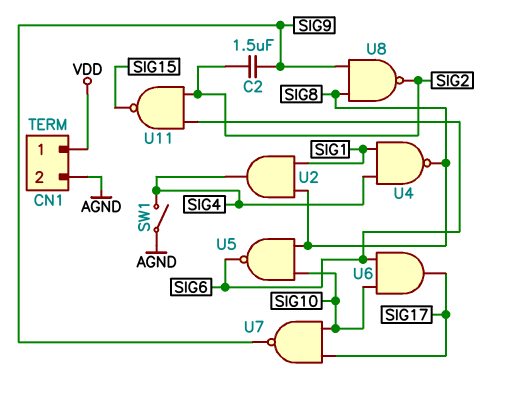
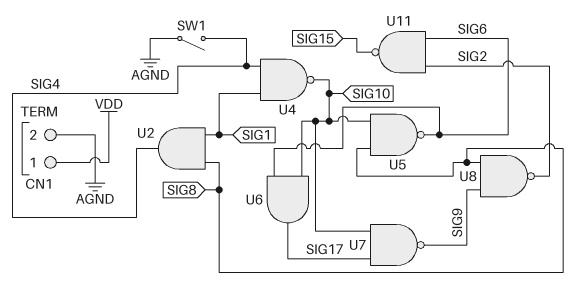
C2: 1.5uF (SIG2, SIG9) -> none
U4: NAND (in SIG1, in SIG4, out SIG8) -> NAND (in SIG1, in SIG4, out SIG10)

